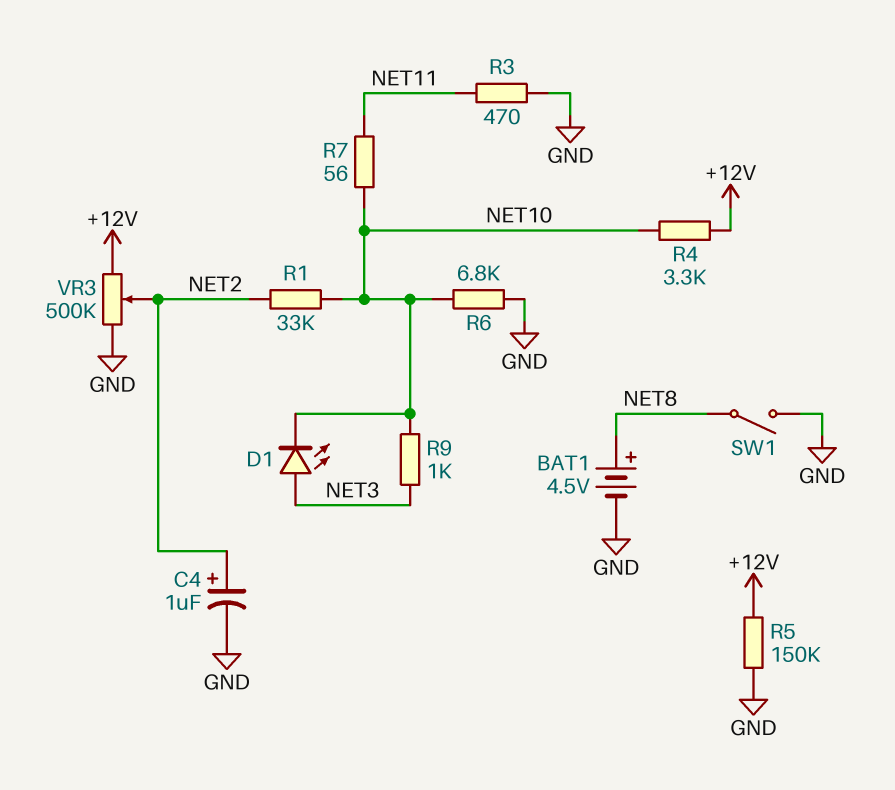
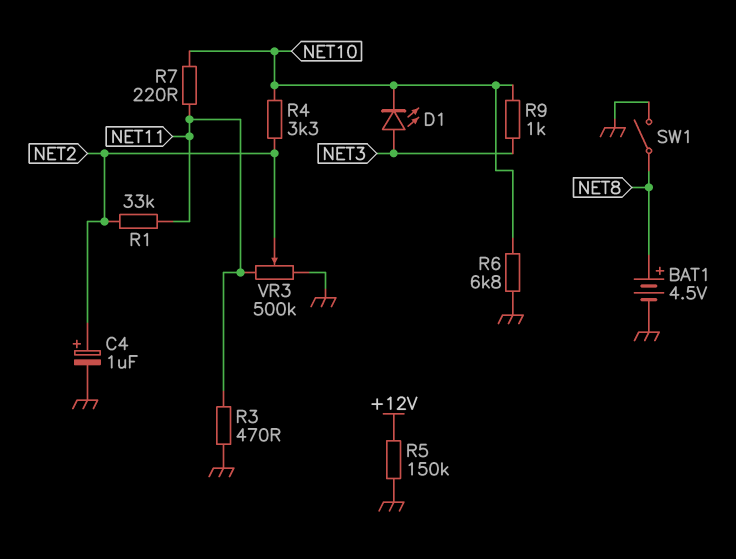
R1: 33k (NET2, NET10) -> 33k (NET2, NET11)
R4: 3.3k (+12V, NET10) -> 3.3k (NET2, NET10)
R7: 56 (NET10, NET11) -> 220 (NET10, NET11)
VR3: 500k (+12V, GND, wiper NET2) -> 500k (GND, NET11, wiper NET2)

